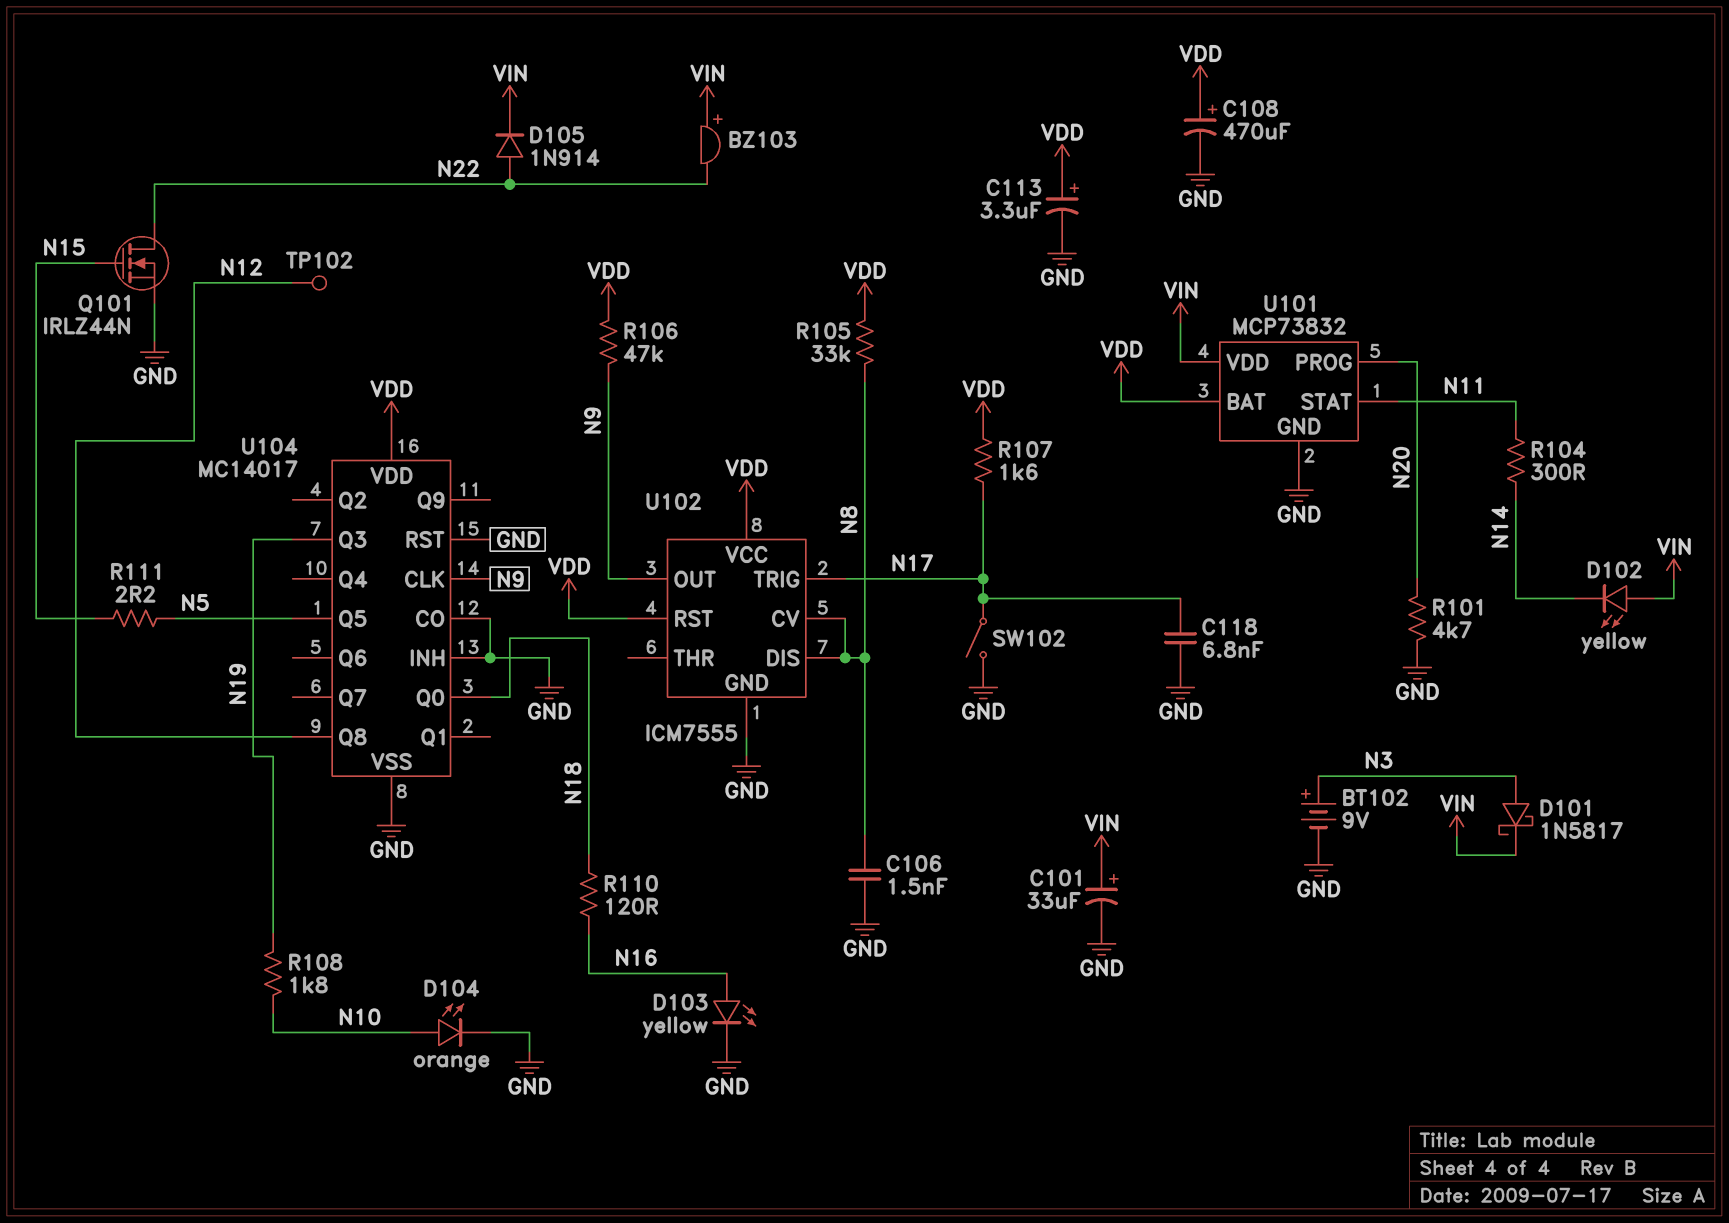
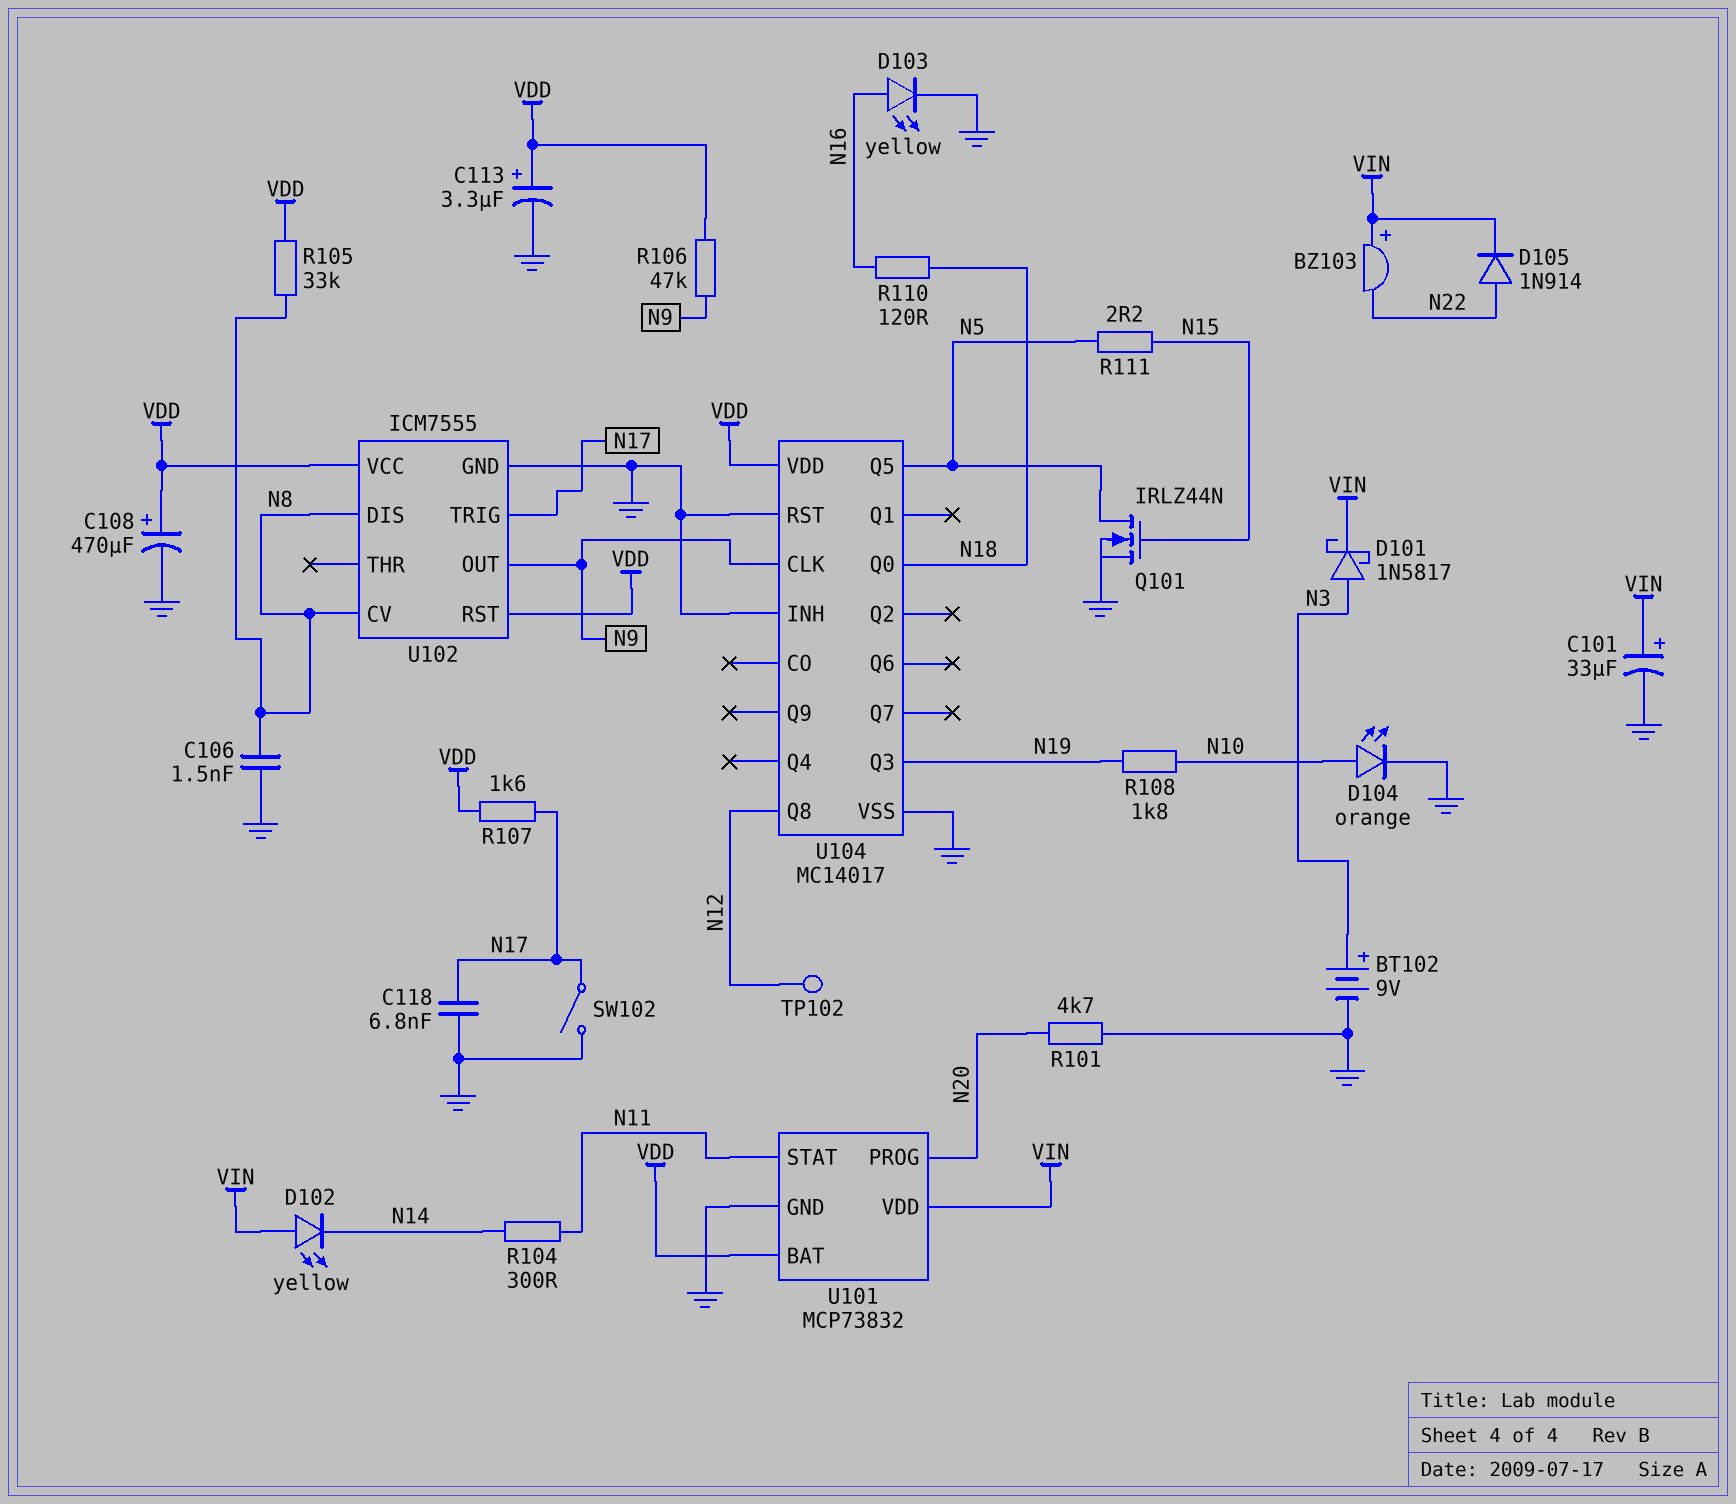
Q101: NMOS IRLZ44N (G N15, D N22, S GND) -> NMOS IRLZ44N (G N15, D N5, S GND)
U104 pin CO: GND -> none

